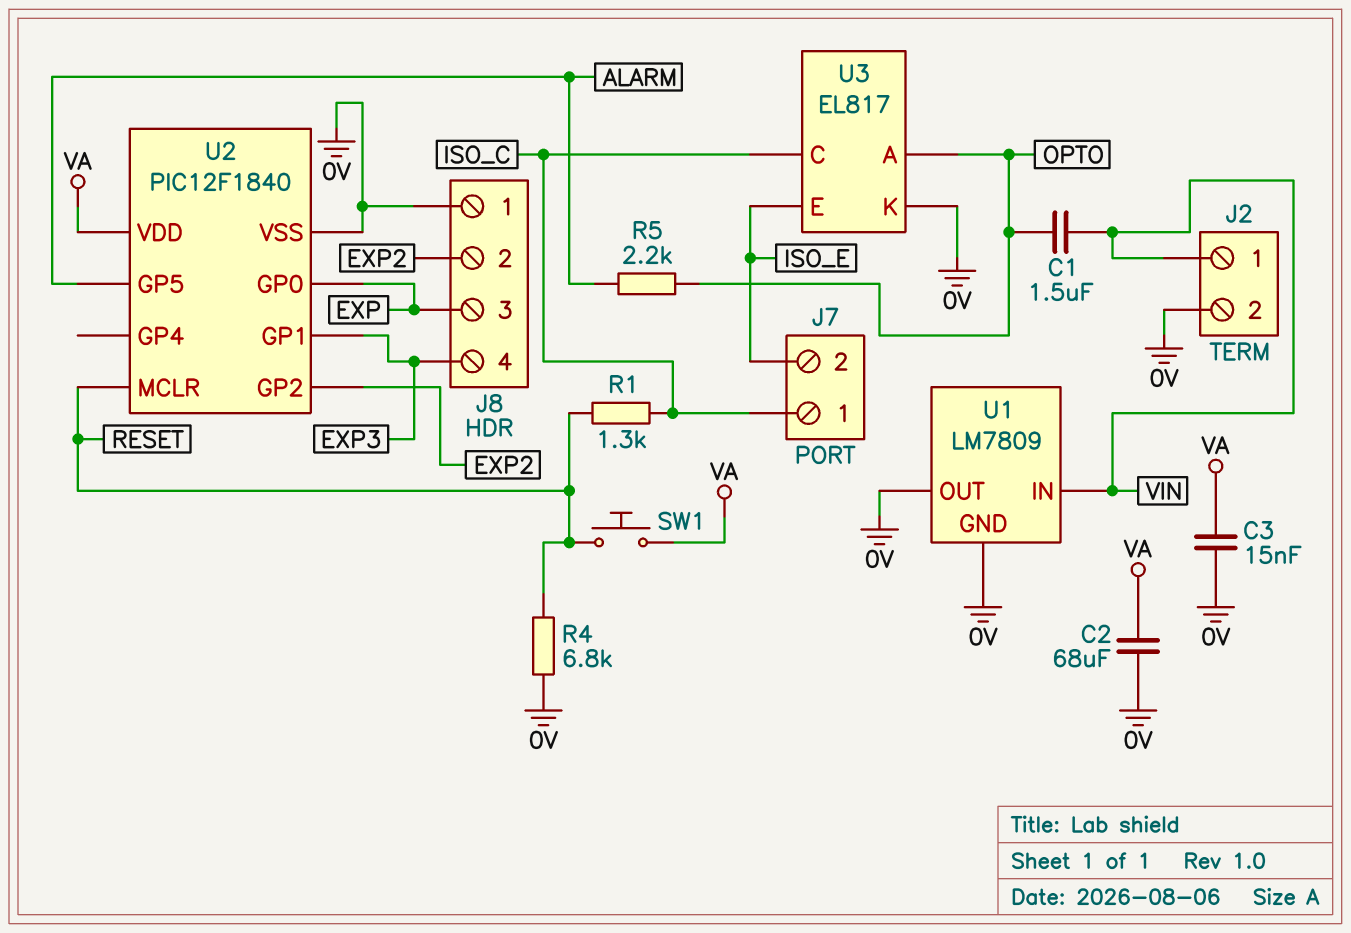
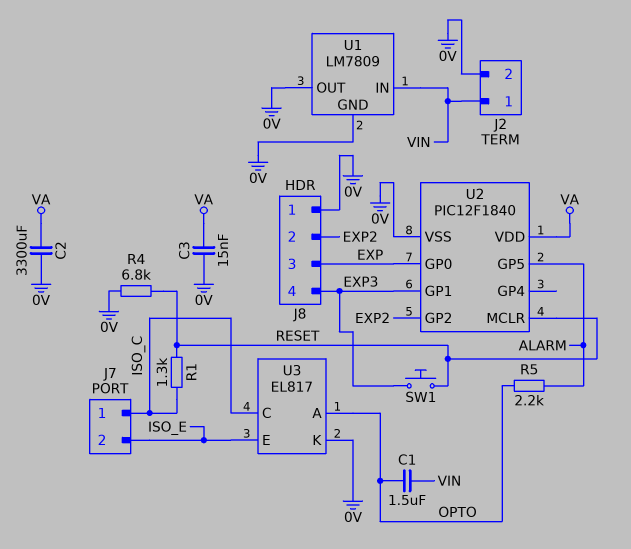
C2: 68uF (0V, VA) -> 3300uF (0V, VA)
SW1: button (RESET, VA) -> button (EXP3, RESET)

